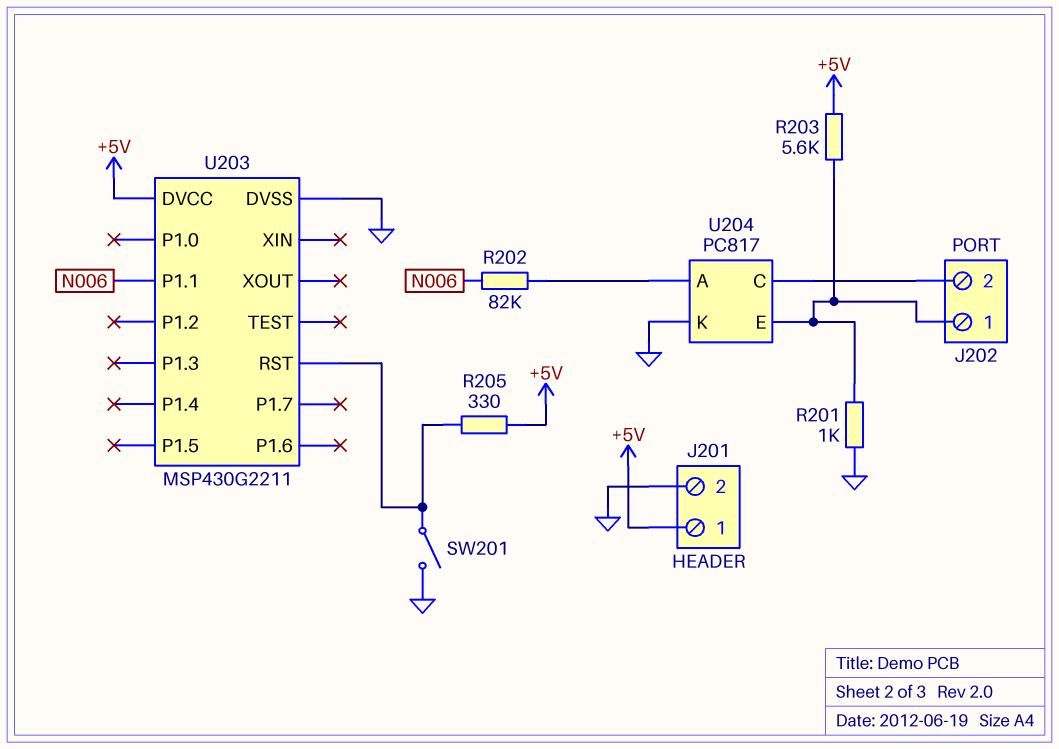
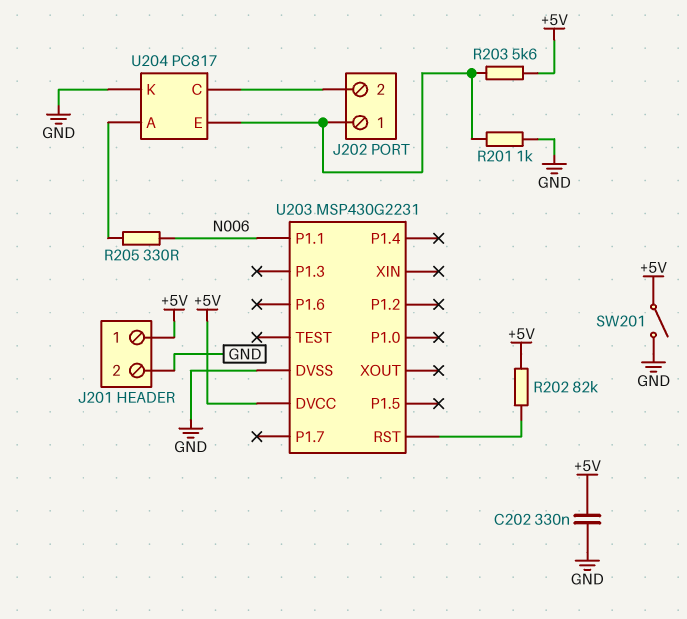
C202: none -> 330nF (+5V, GND)
R202: 82k (N006, U204/A) -> 82k (+5V, U203/RST)
R205: 330 (+5V, U203/RST) -> 330 (N006, U204/A)
SW201: switch (GND, U203/RST) -> switch (+5V, GND)
U203: MSP430G2211 -> MSP430G2231

